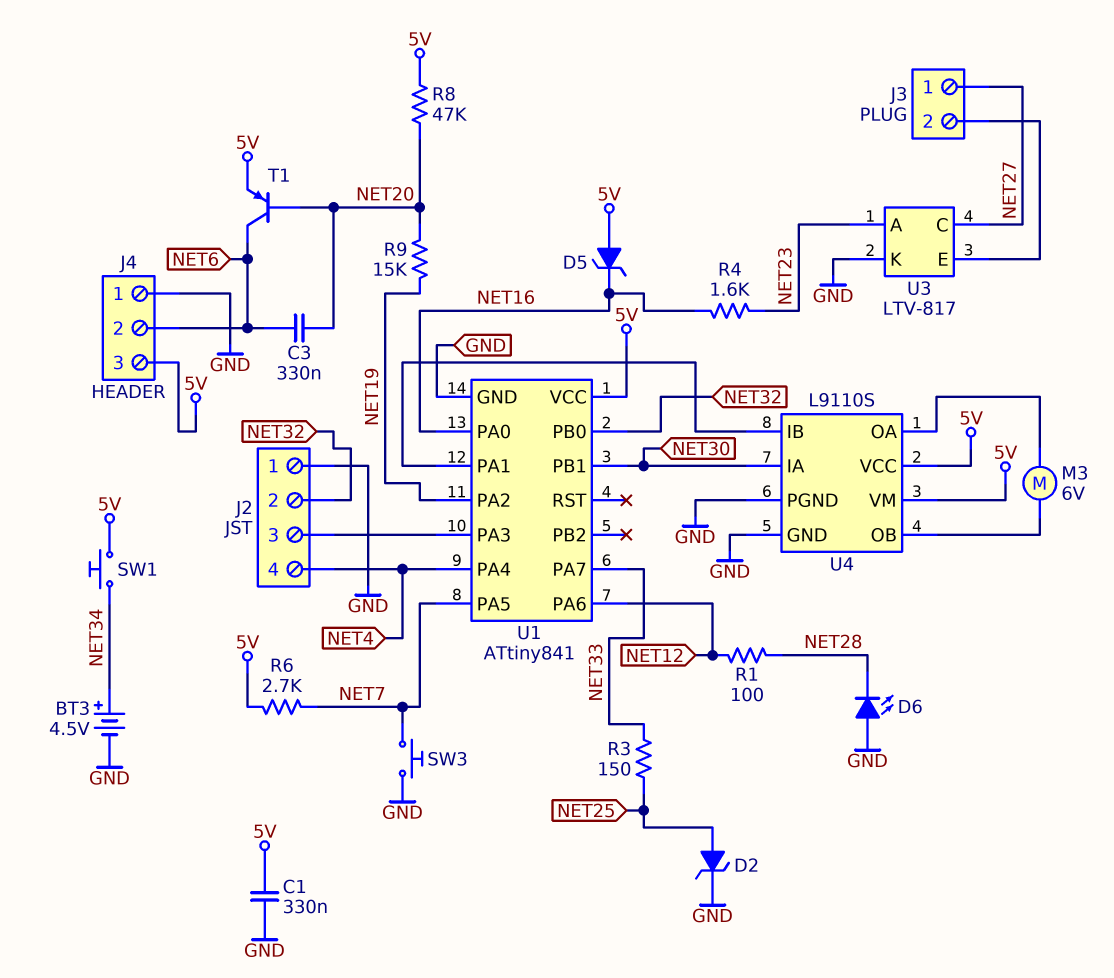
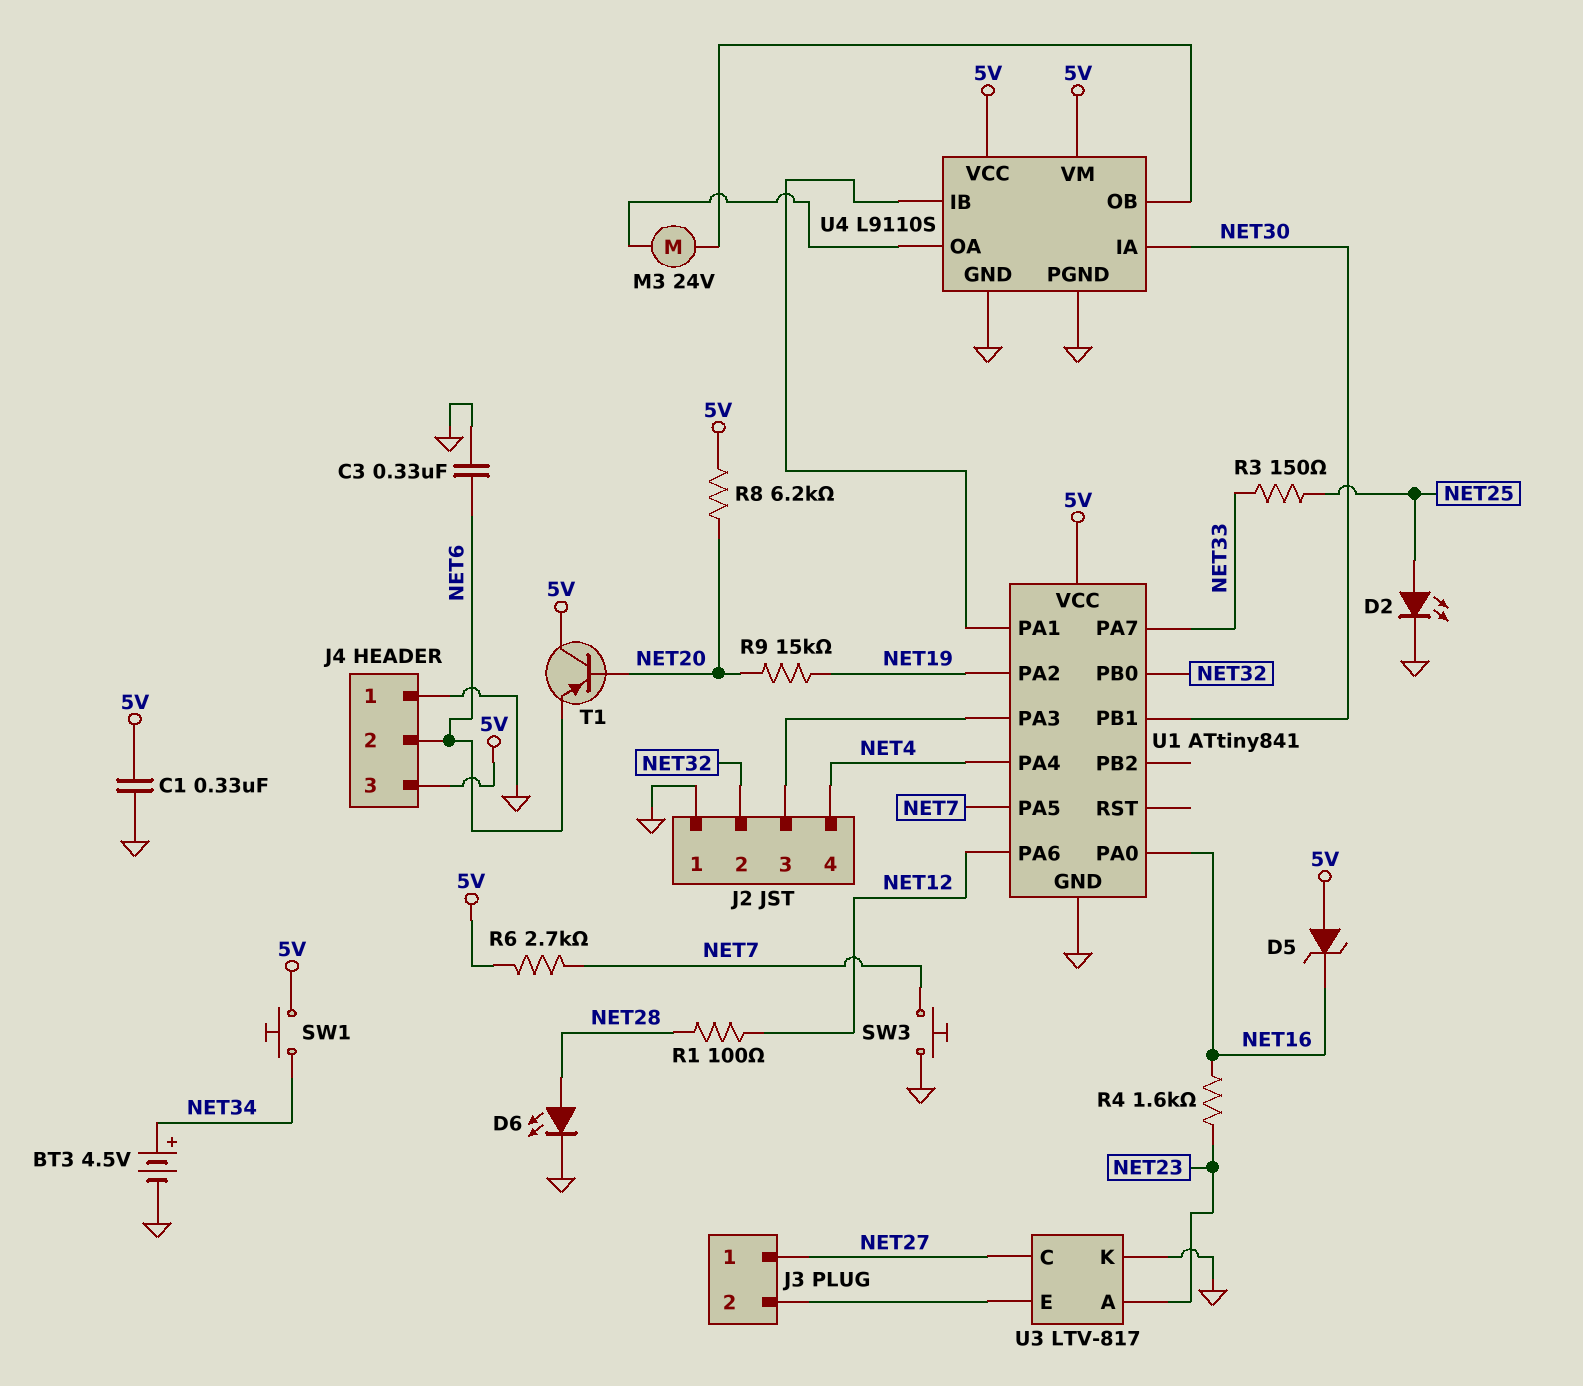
C3: 330nF (NET6, NET20) -> 330nF (GND, NET6)
D2: zener (A NET25, K GND) -> LED (A NET25, K GND)
D6: LED (A GND, K NET28) -> LED (A NET28, K GND)
M3: motor 6V (U4/OA, U4/OB) -> motor 24V (U4/OA, U4/OB)
R8: 47k (5V, NET20) -> 6.2k (5V, NET20)
T1: PNP (B NET20, C NET6, E 5V) -> PNP (B NET20, C 5V, E NET6)

